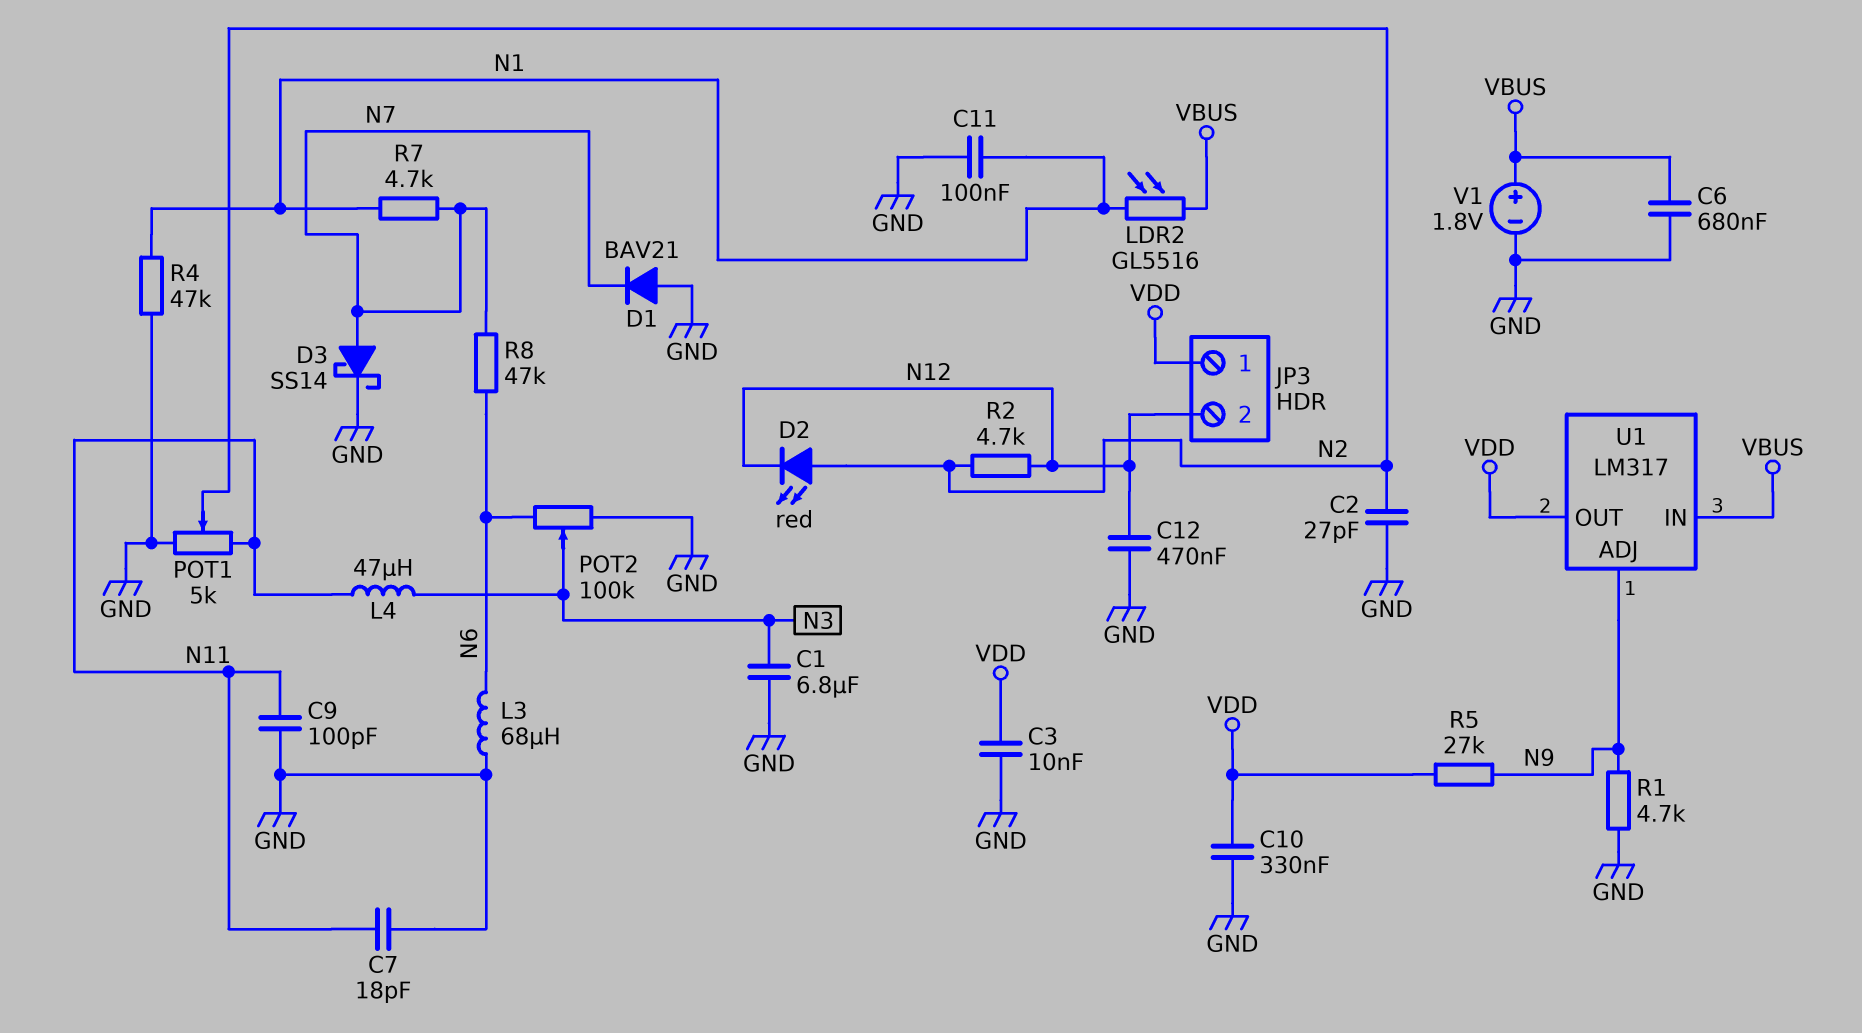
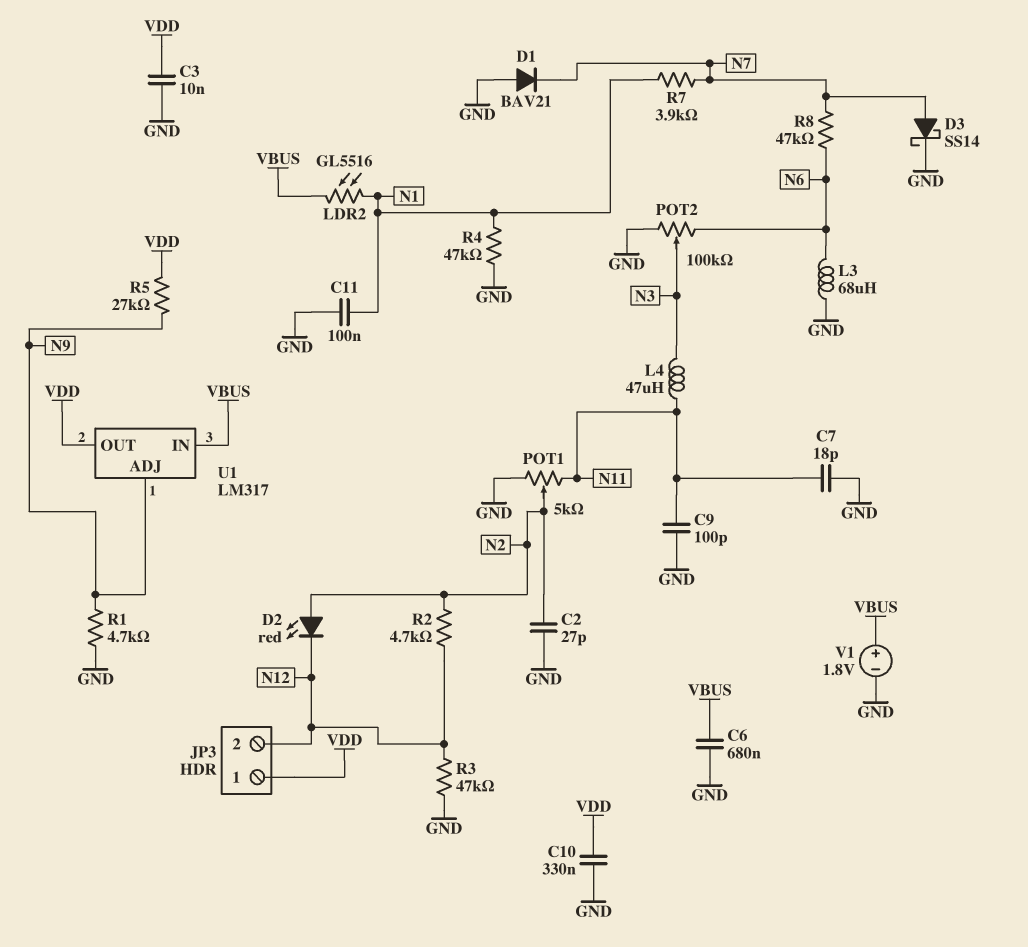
C1: 6.8uF (GND, N3) -> none
C12: 470nF (GND, N12) -> none
R3: none -> 47k (GND, N12)
R7: 4.7k (N1, N7) -> 3.9k (N1, N7)

